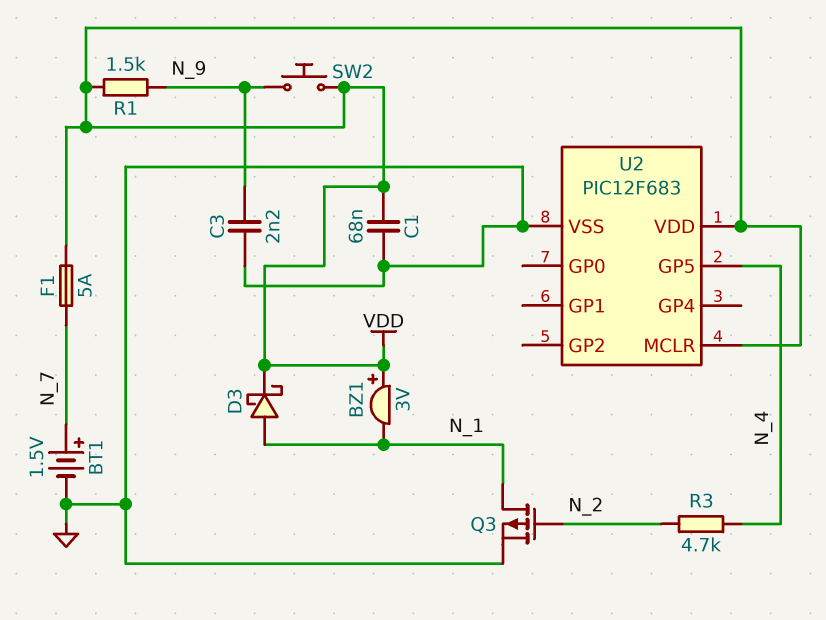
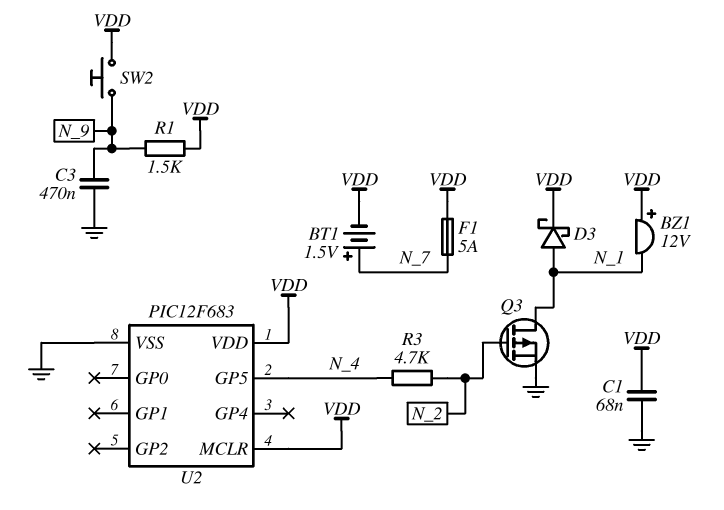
BT1: 1.5V (plus N_7, minus GND) -> 1.5V (plus N_7, minus VDD)
BZ1: buzzer 3V (plus VDD, minus N_1) -> buzzer 12V (plus VDD, minus N_1)
C3: 2.2nF (GND, N_9) -> 470nF (GND, N_9)

